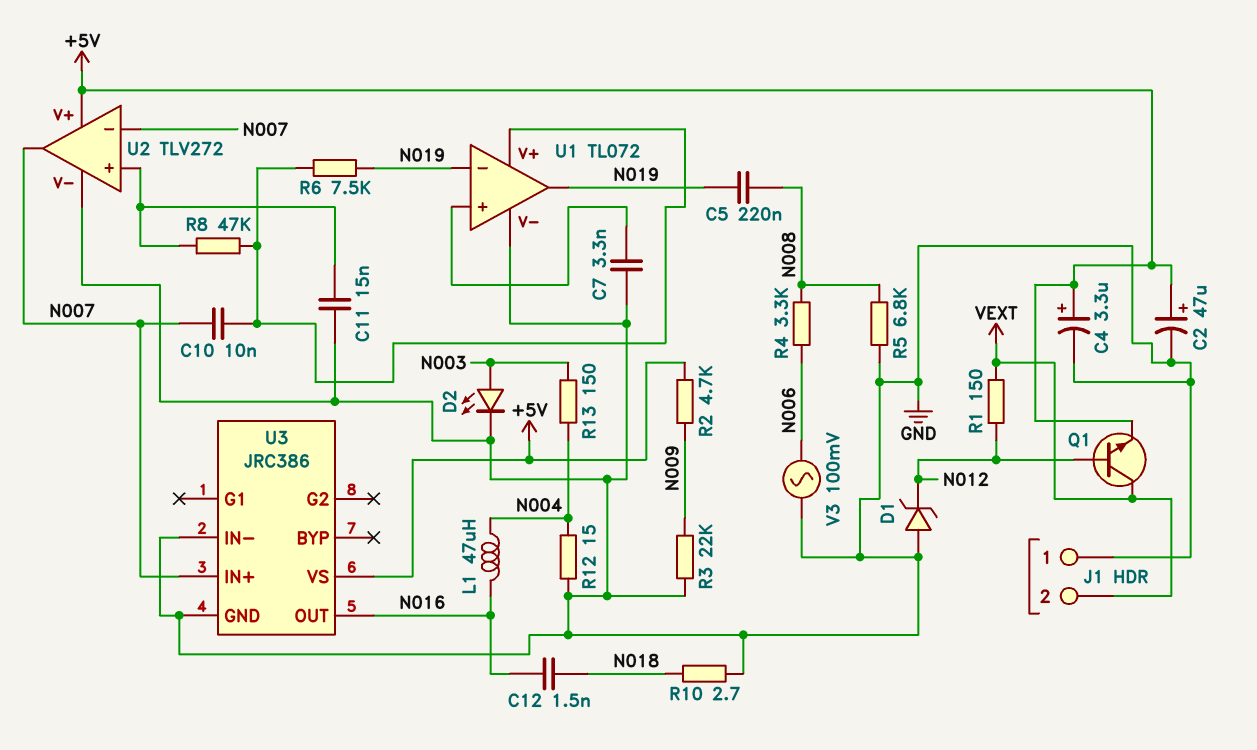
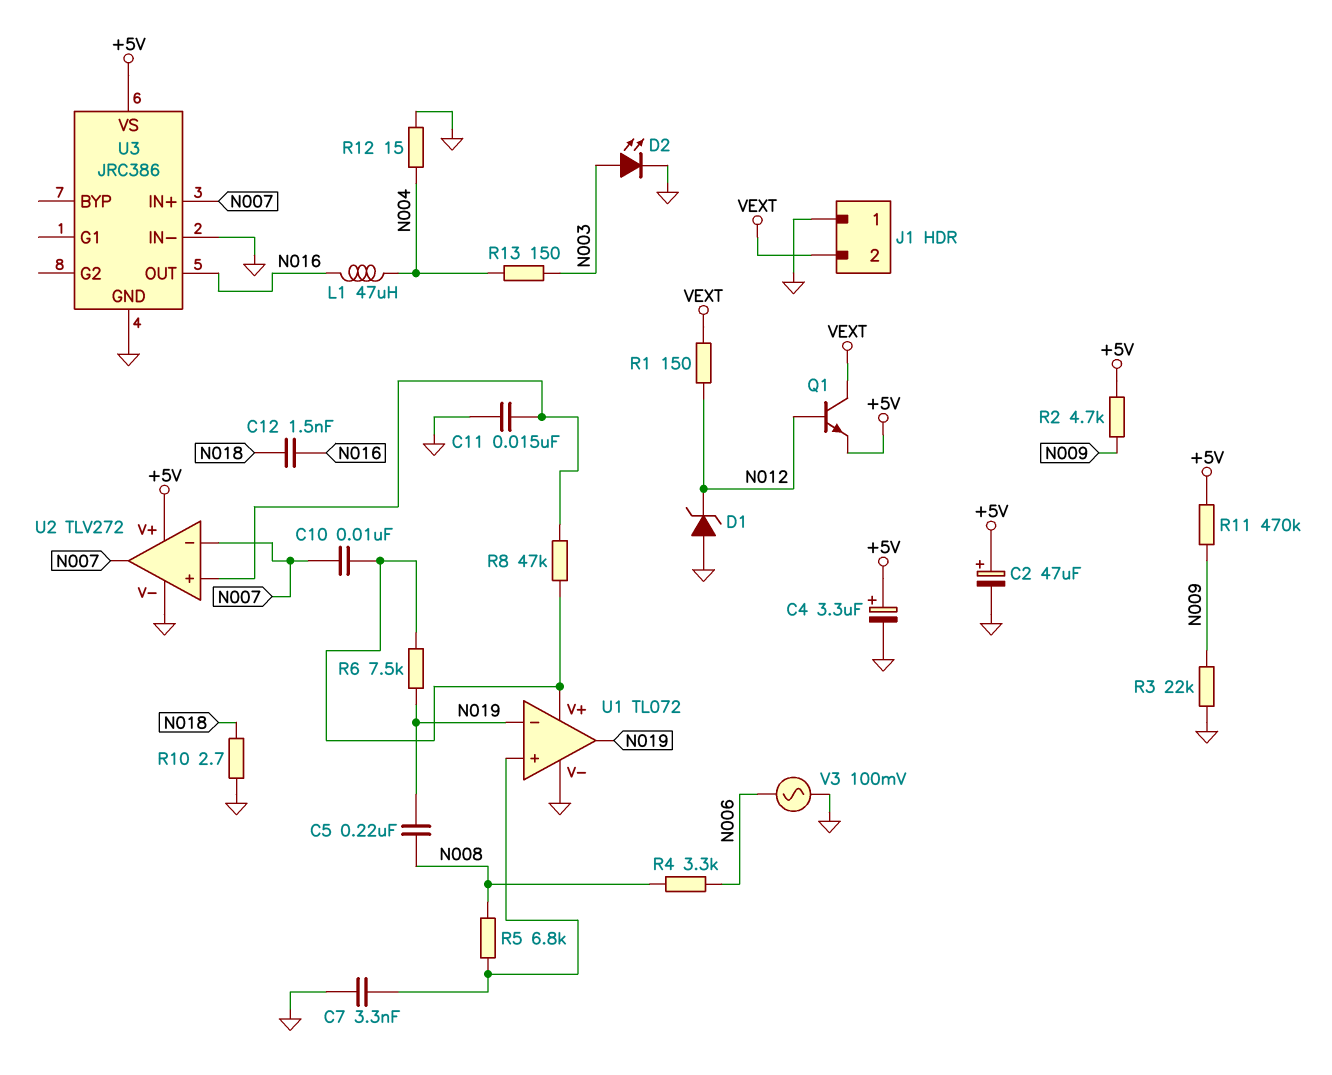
R5: 6.8k (GND, N008) -> 6.8k (N008, U1/in+)
R11: none -> 470k (+5V, N009)

